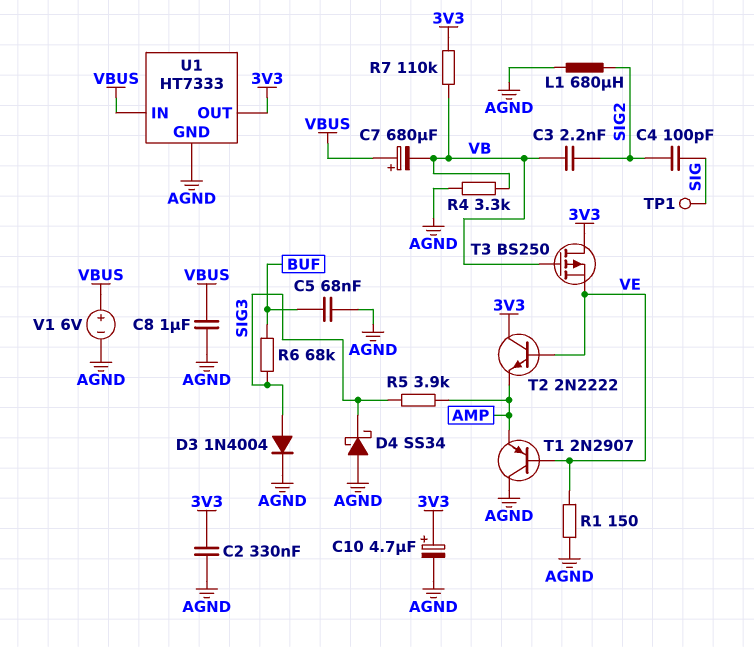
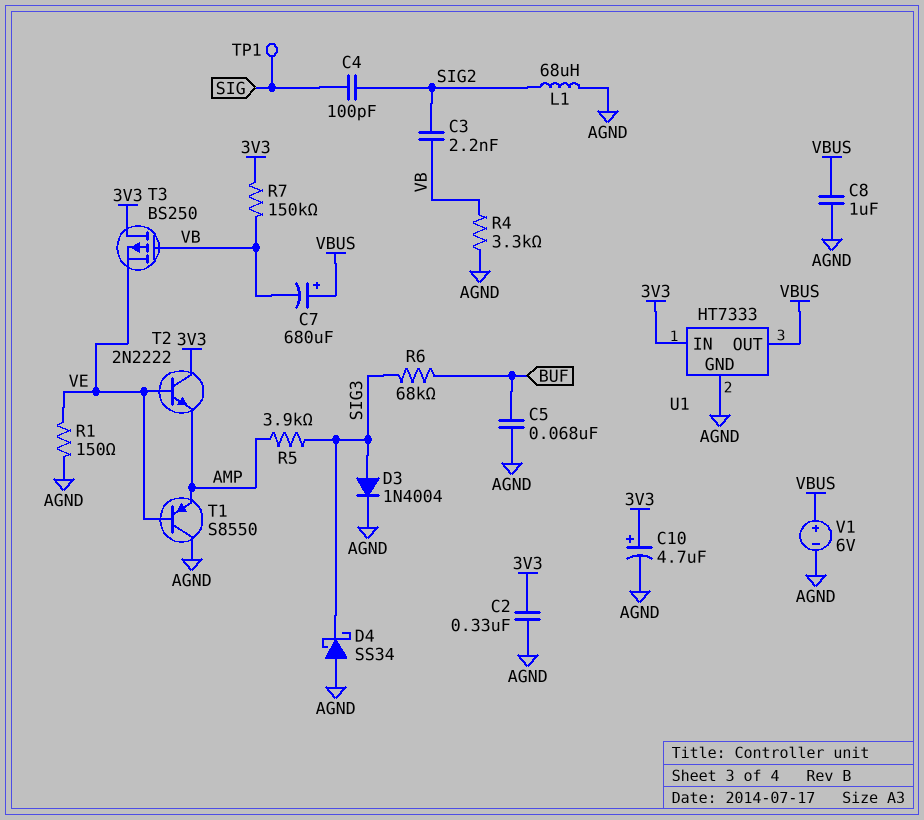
L1: 680uH (AGND, SIG2) -> 68uH (AGND, SIG2)
R7: 110k (3V3, VB) -> 150k (3V3, VB)
T1: PNP 2N2907 (B VE, C AGND, E AMP) -> PNP S8550 (B VE, C AGND, E AMP)
U1 pin IN: VBUS -> 3V3
U1 pin OUT: 3V3 -> VBUS

